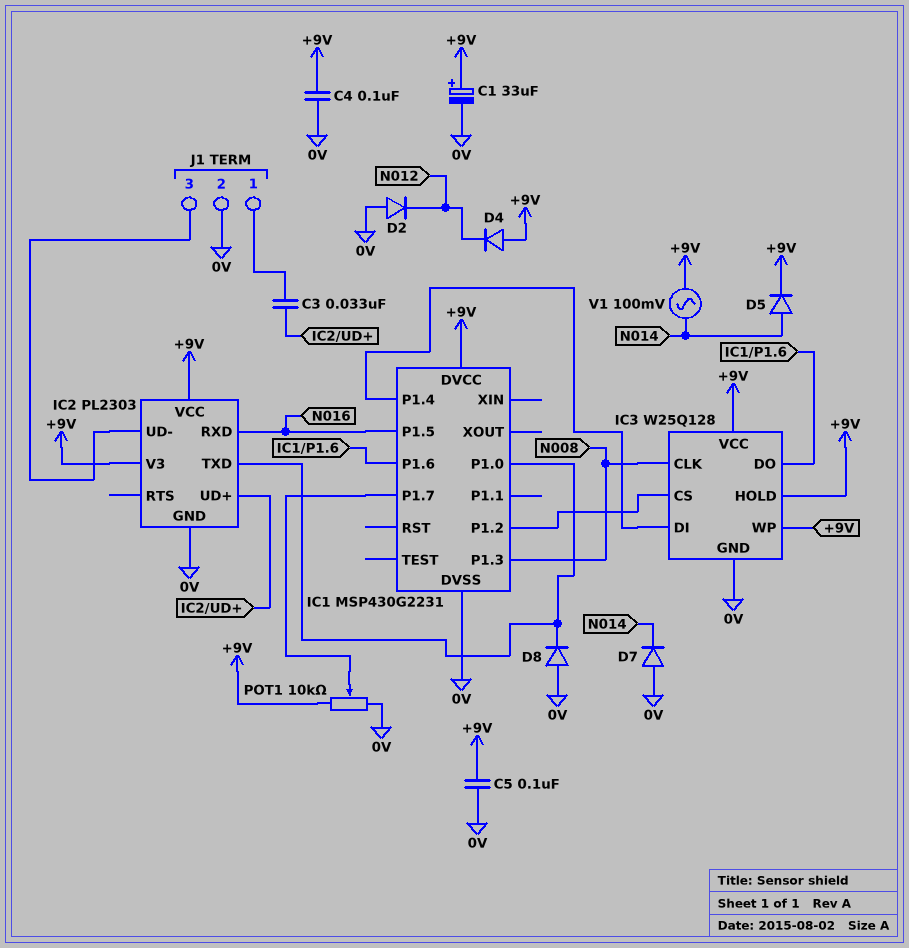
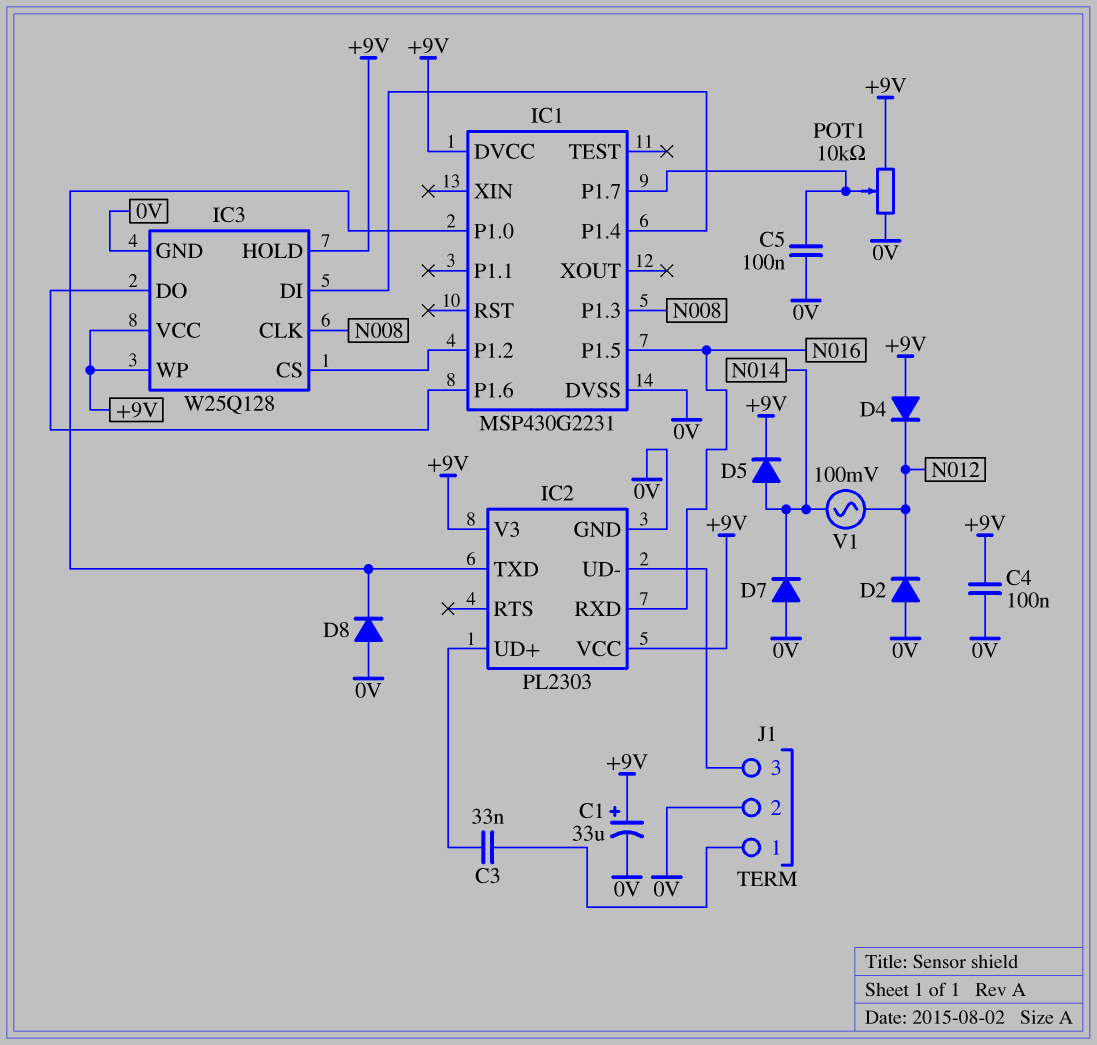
C5: 100nF (+9V, 0V) -> 100nF (0V, IC1/P1.7)
V1: AC 100mV (+9V, N014) -> AC 100mV (N012, N014)

